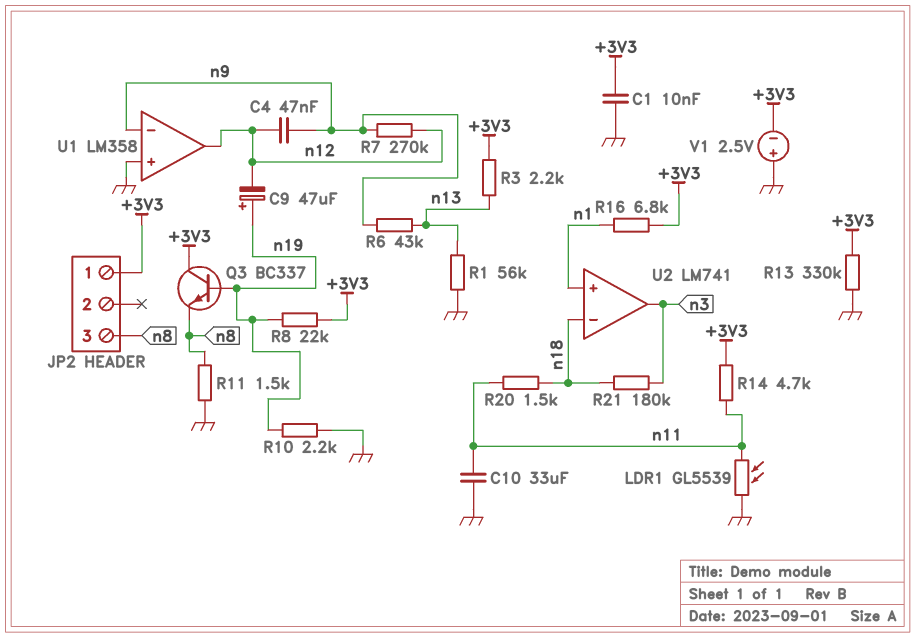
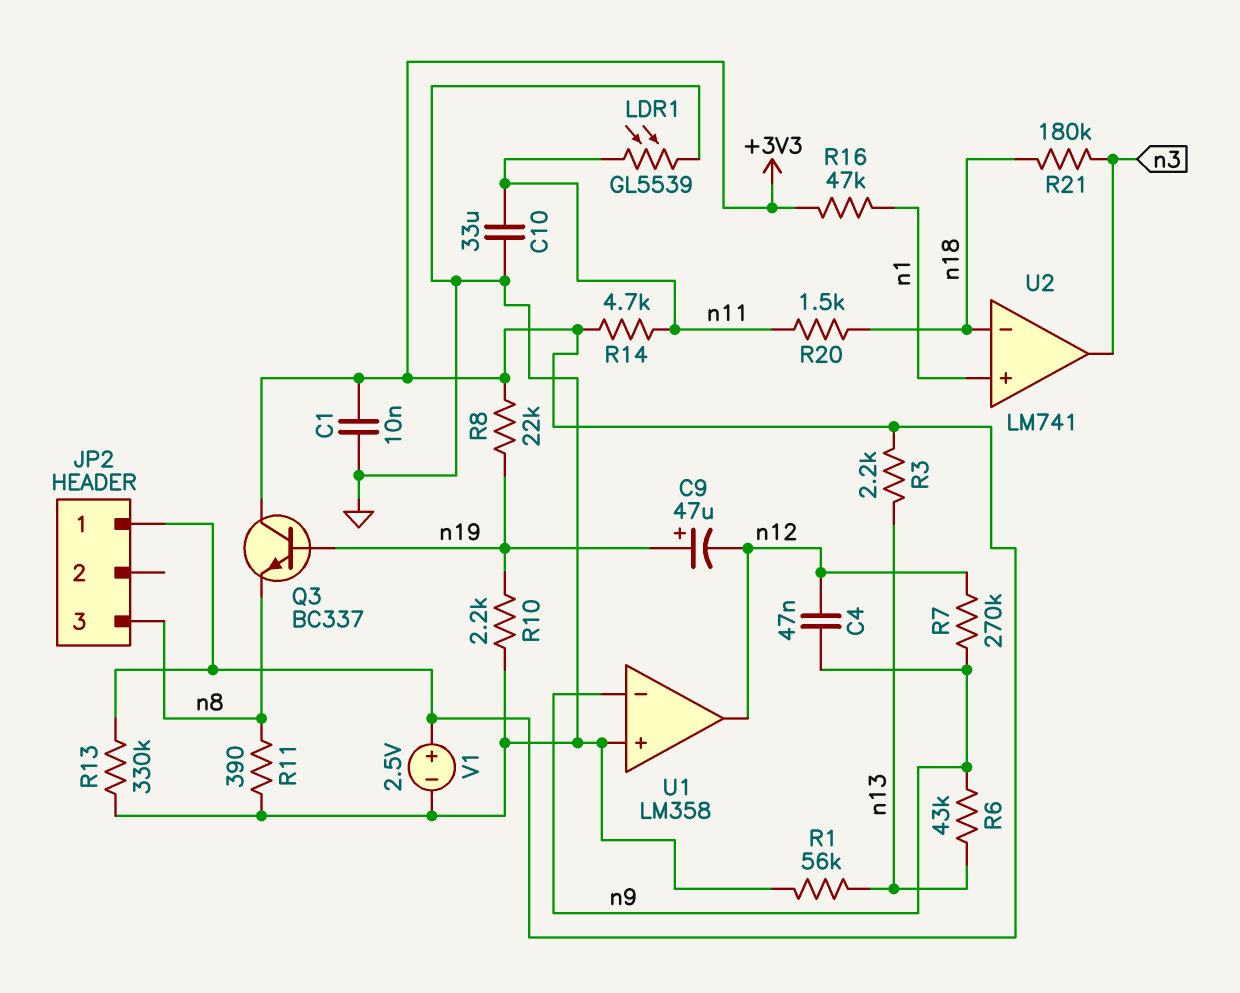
R11: 1.5k (GND, n8) -> 390 (GND, n8)
R16: 6.8k (+3V3, n1) -> 47k (+3V3, n1)
V1: 2.5V (plus GND, minus +3V3) -> 2.5V (plus +3V3, minus GND)

